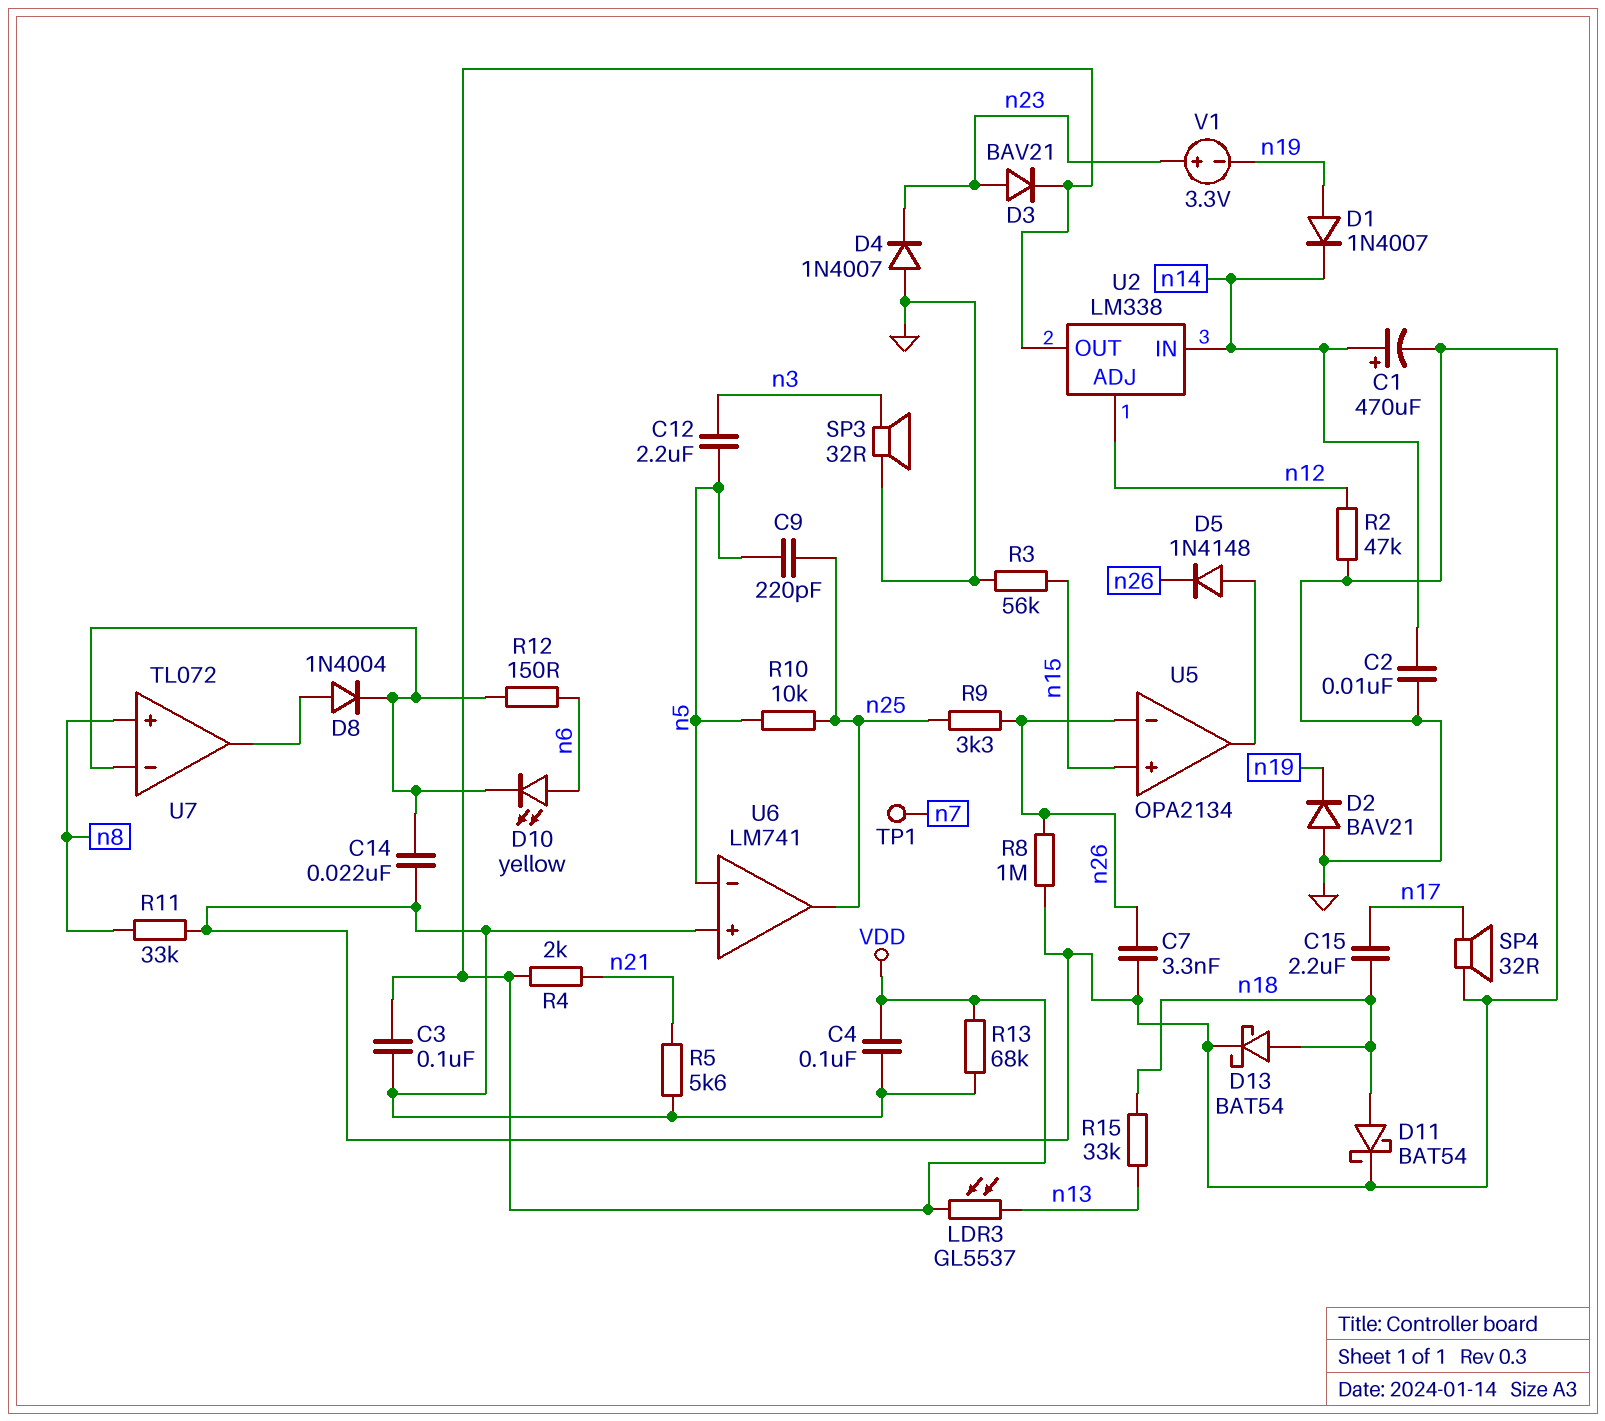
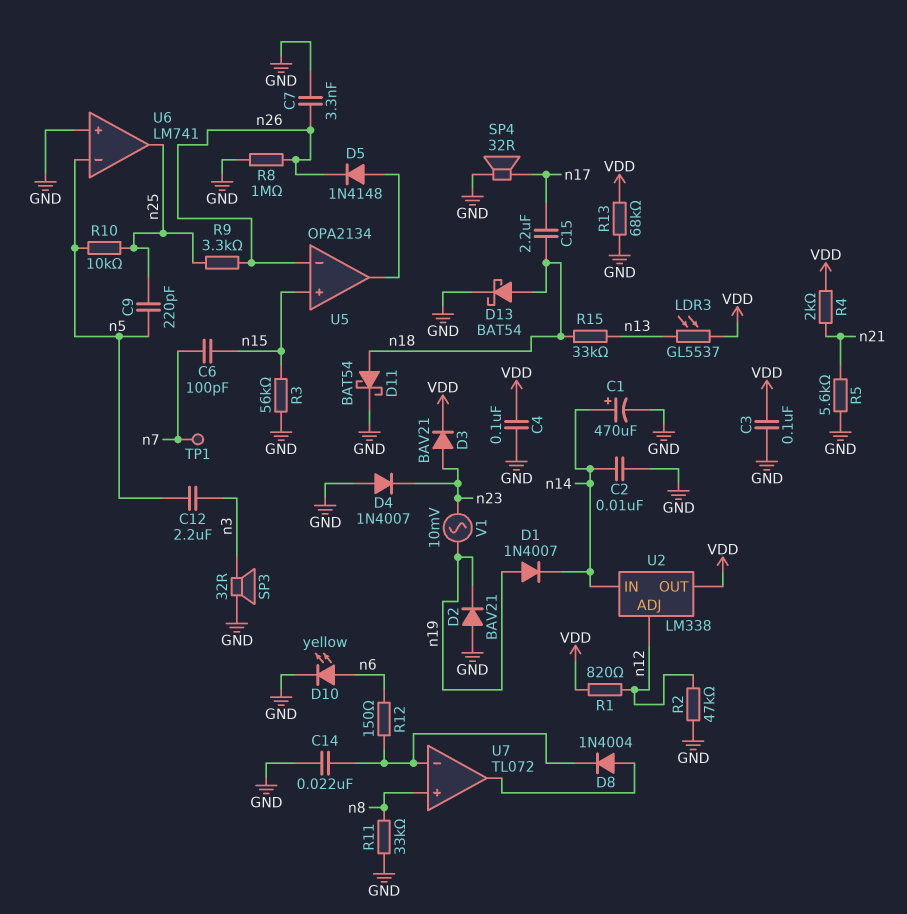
C6: none -> 100pF (n7, n15)
D10: LED yellow (A n6, K U7/in-) -> LED yellow (A n6, K GND)
R1: none -> 820 (VDD, n12)
V1: 3.3V (plus n23, minus n19) -> AC 10mV (n19, n23)

